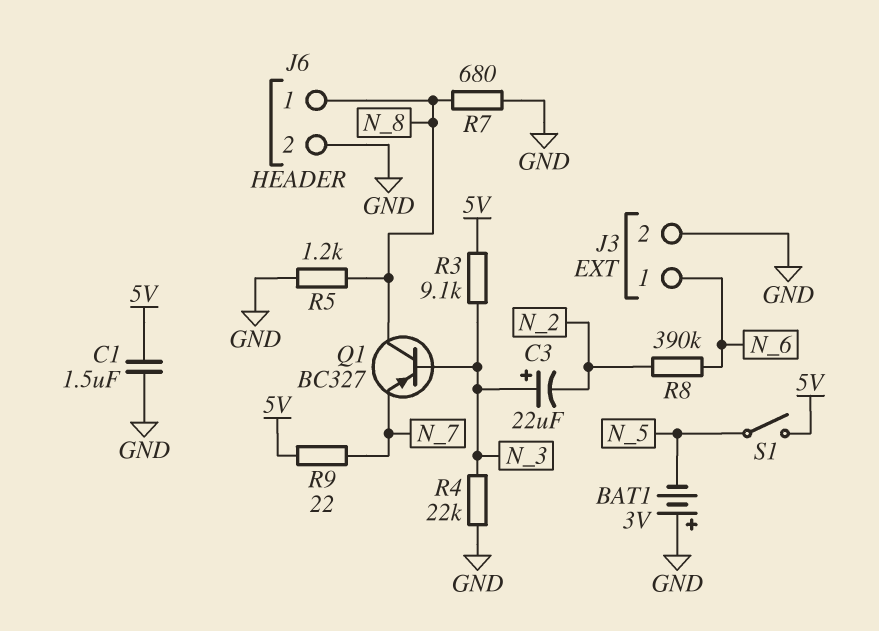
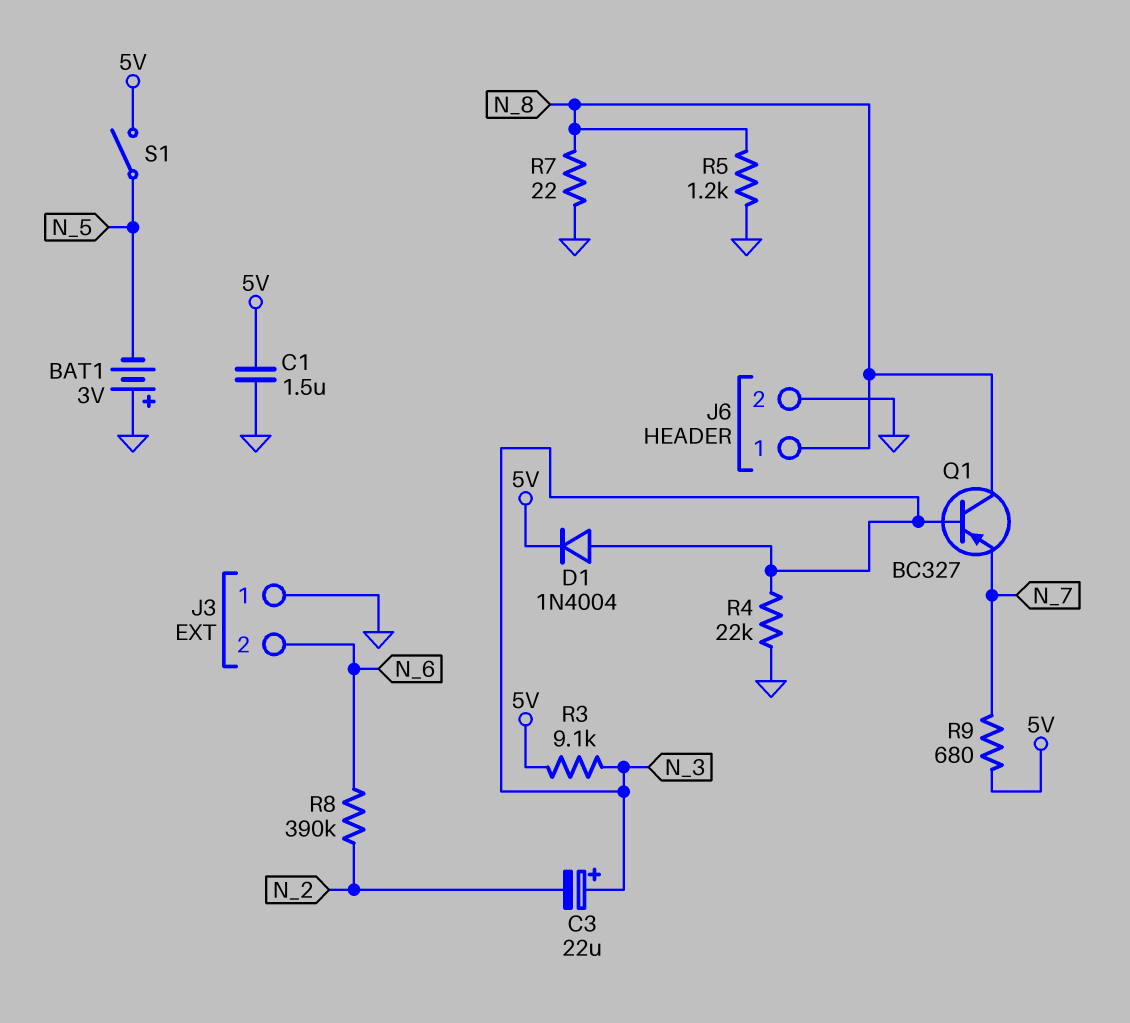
D1: none -> diode 1N4004 (A N_3, K 5V)
J3 pin 1: N_6 -> GND
J3 pin 2: GND -> N_6
R7: 680 (GND, N_8) -> 22 (GND, N_8)
R9: 22 (5V, N_7) -> 680 (5V, N_7)

